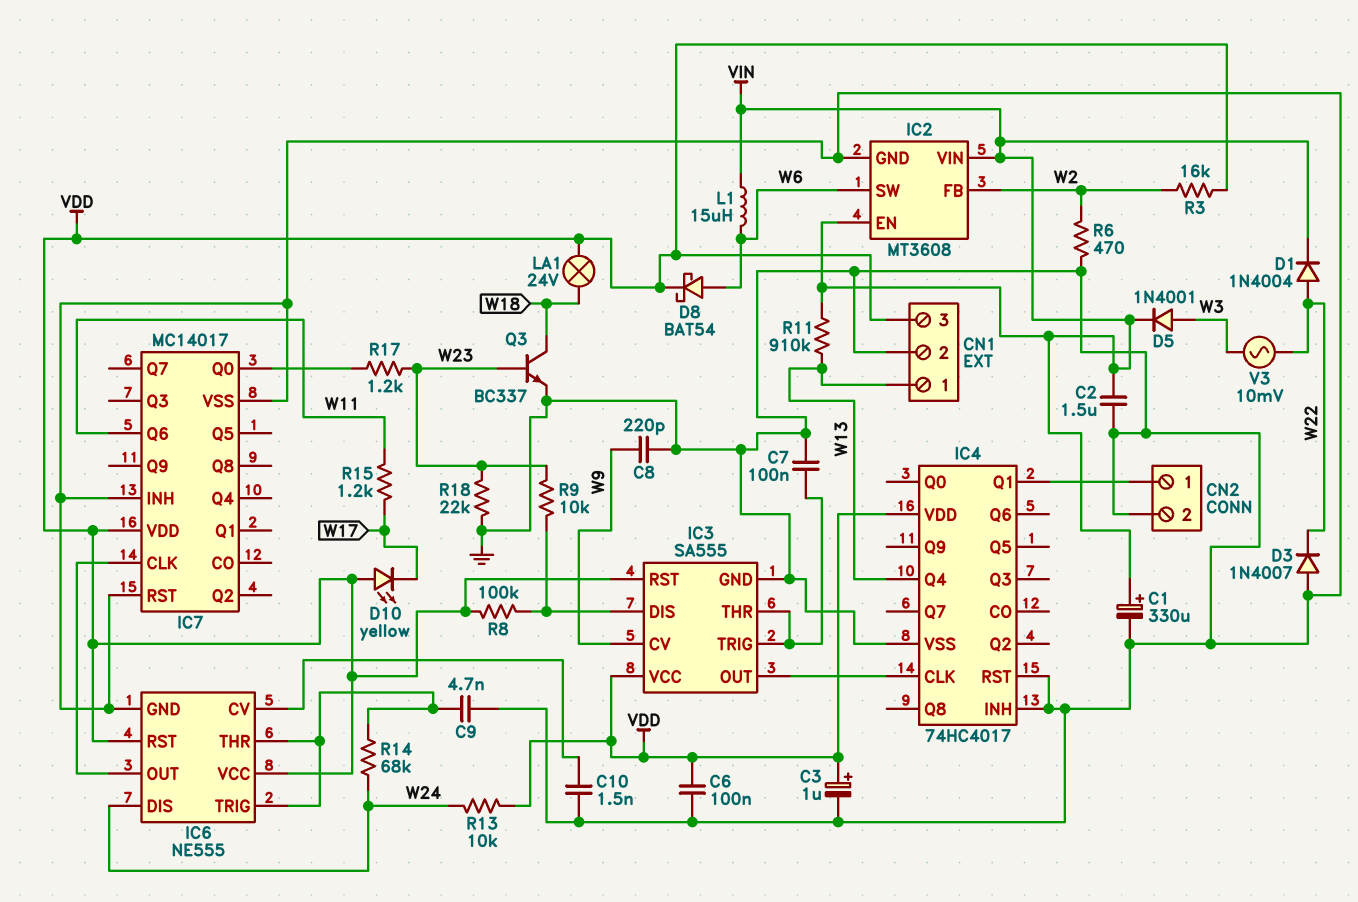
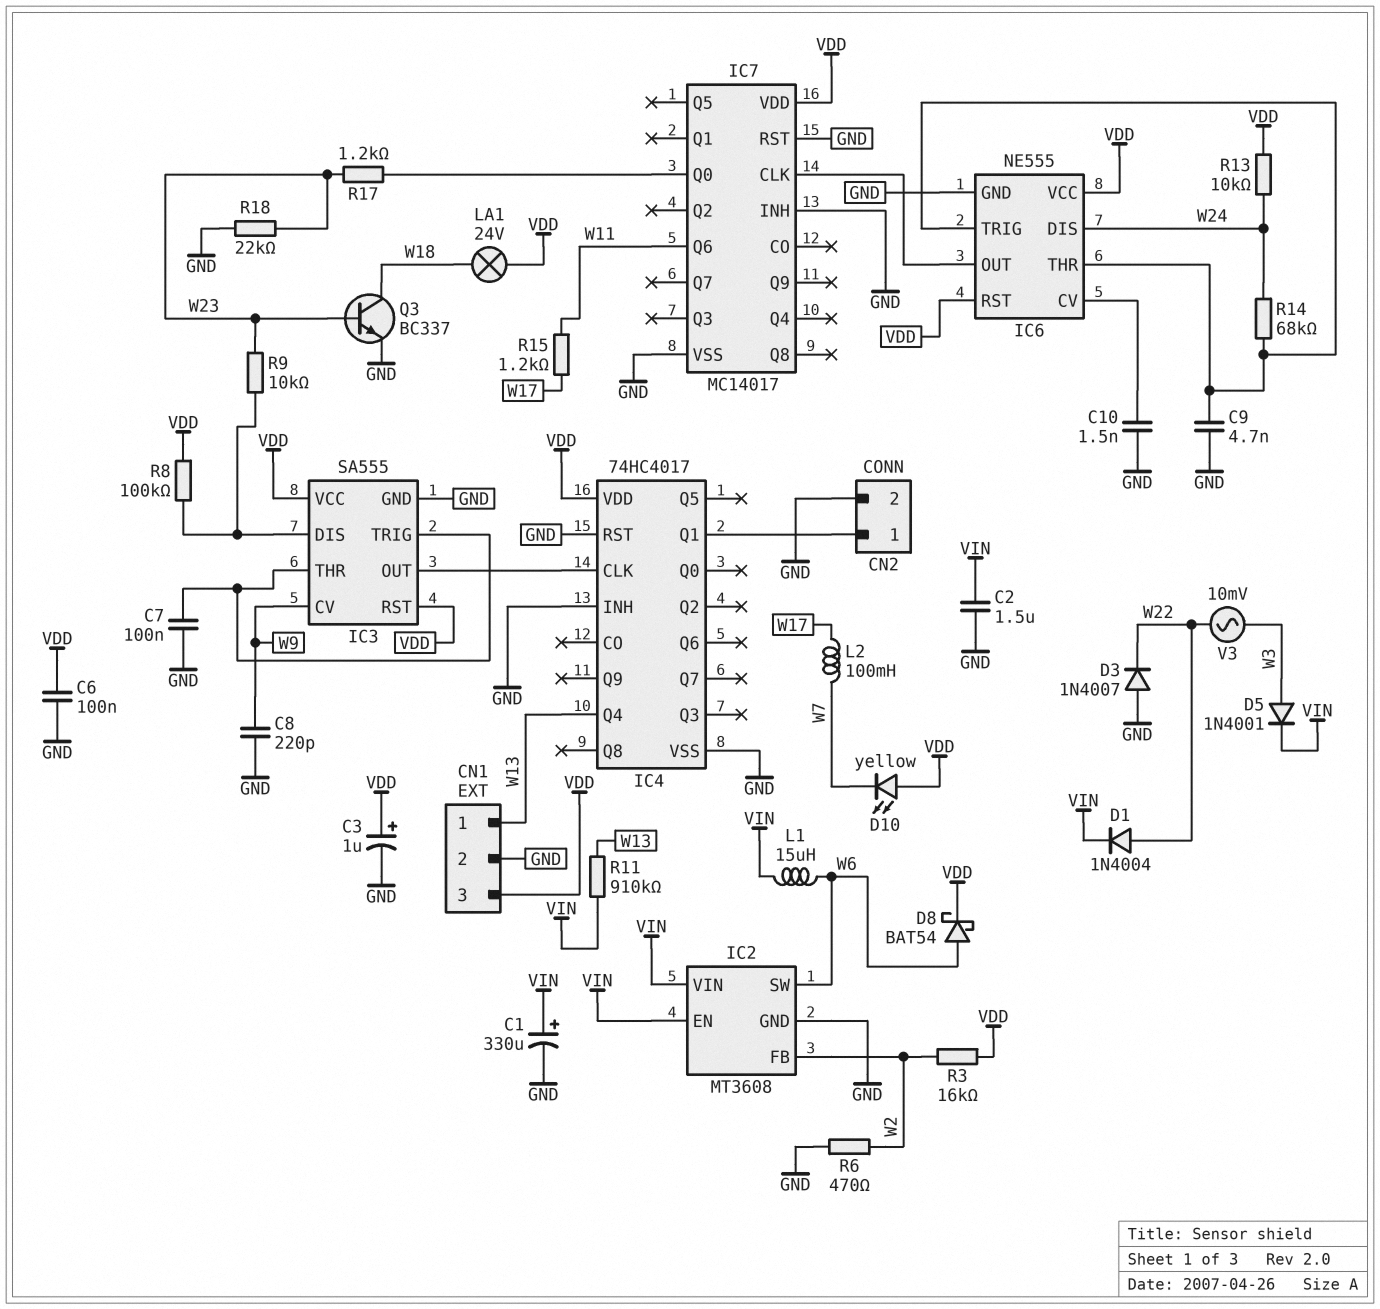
D10: LED yellow (A VDD, K W17) -> LED yellow (A VDD, K W7)
L2: none -> 100mH (W7, W17)

